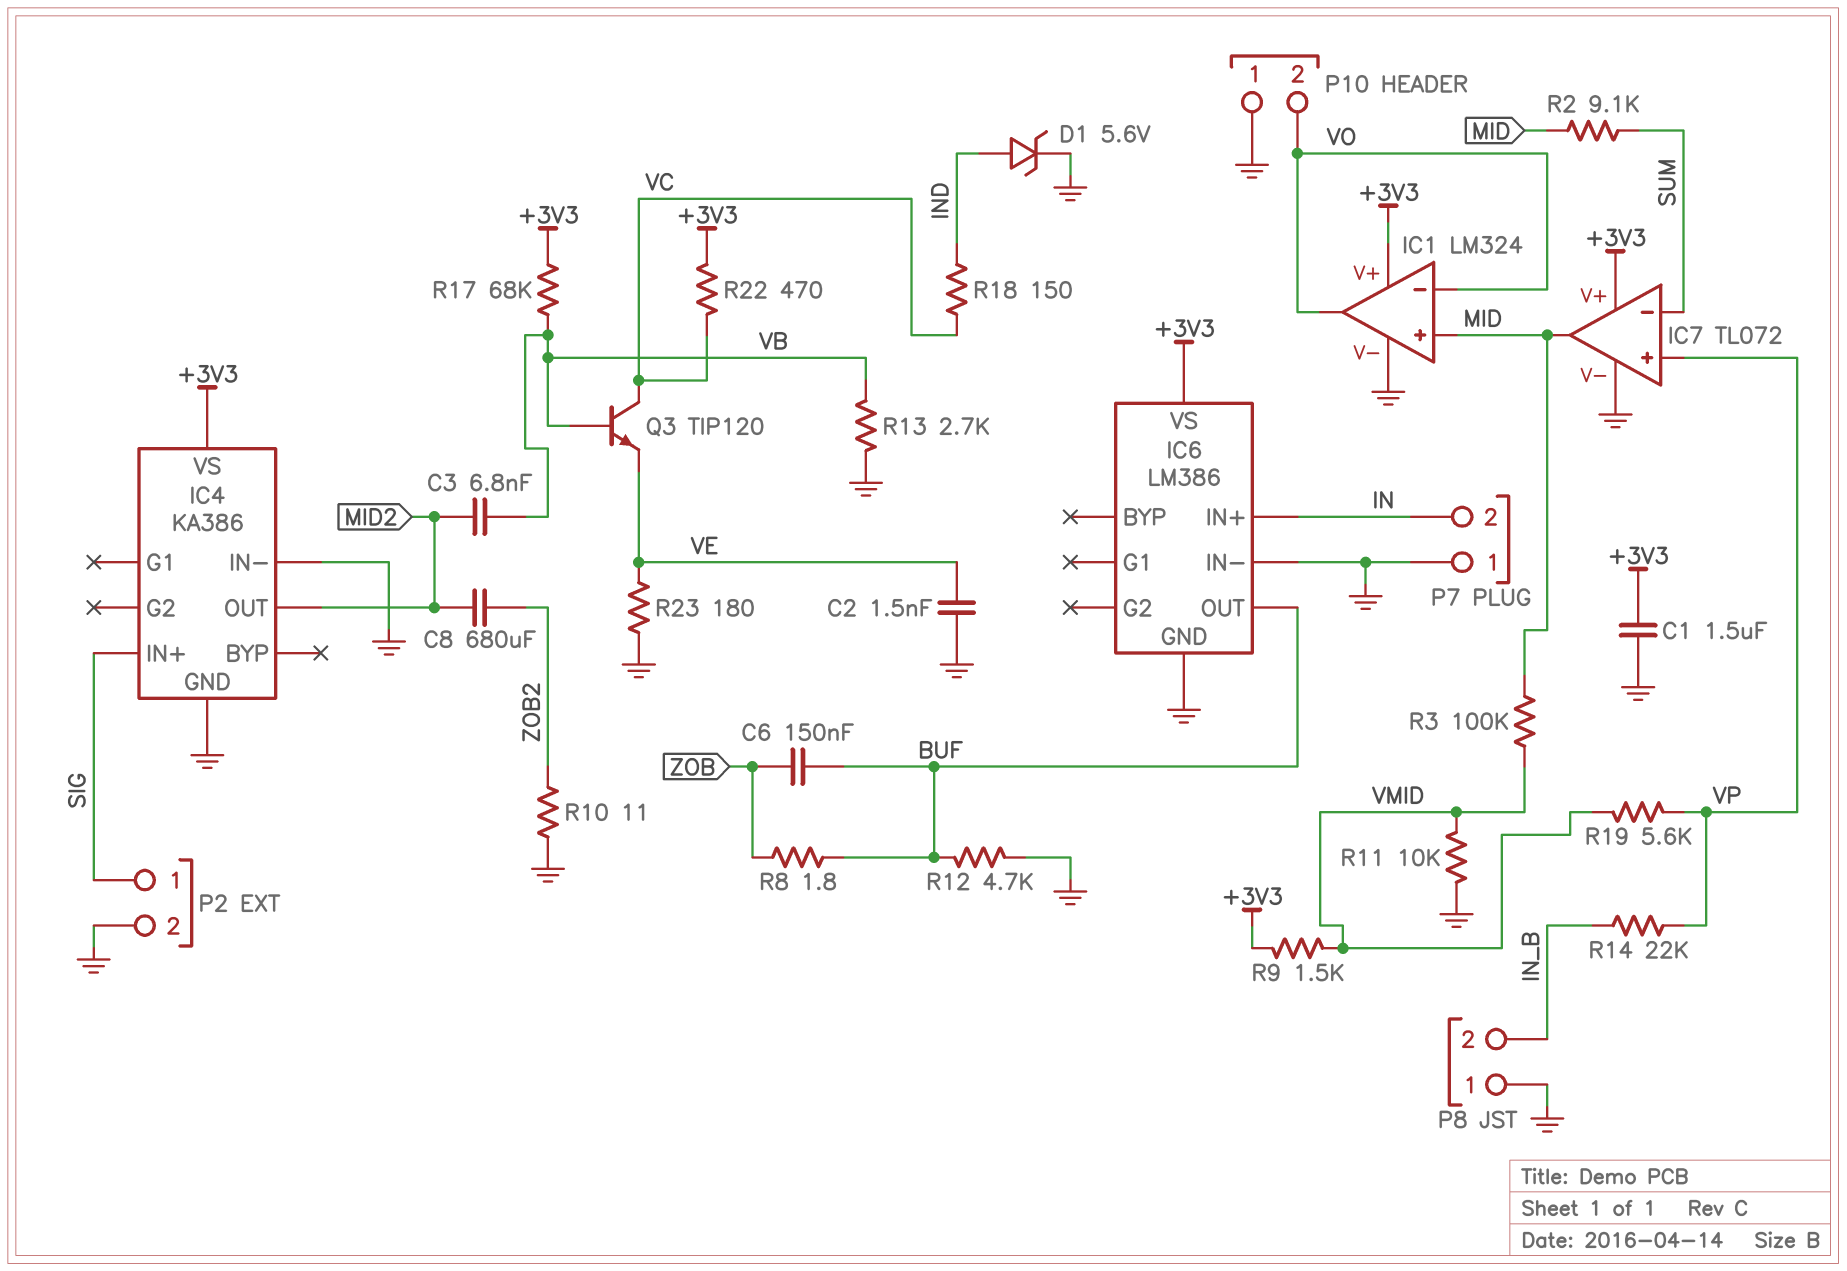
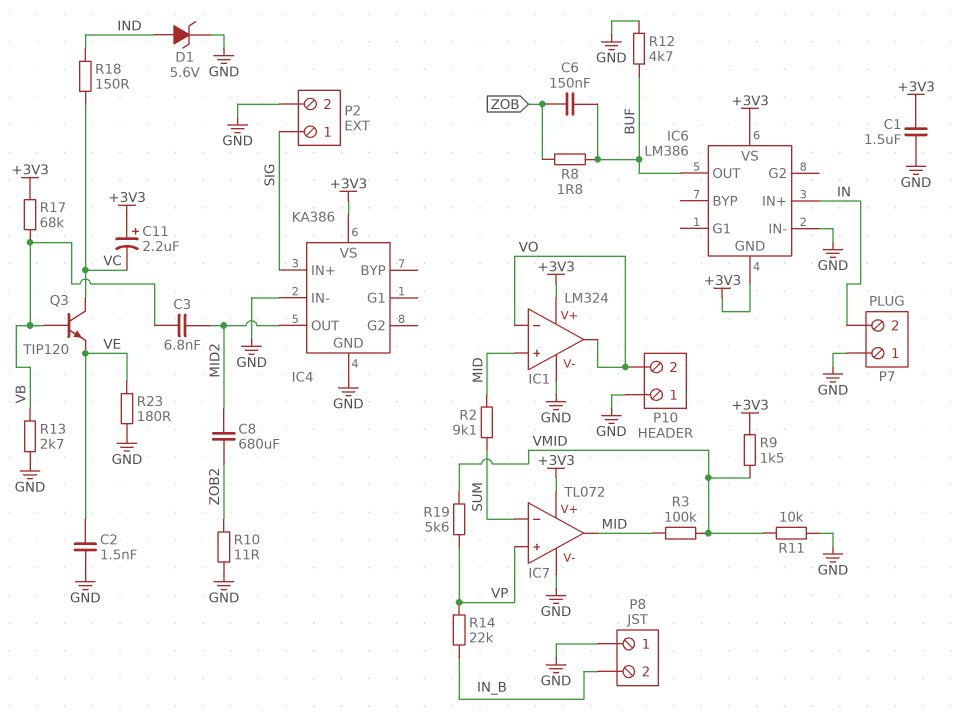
C11: none -> 2.2uF (plus +3V3, minus VC)
IC6 pin GND: GND -> +3V3
R22: 470 (+3V3, VC) -> none

